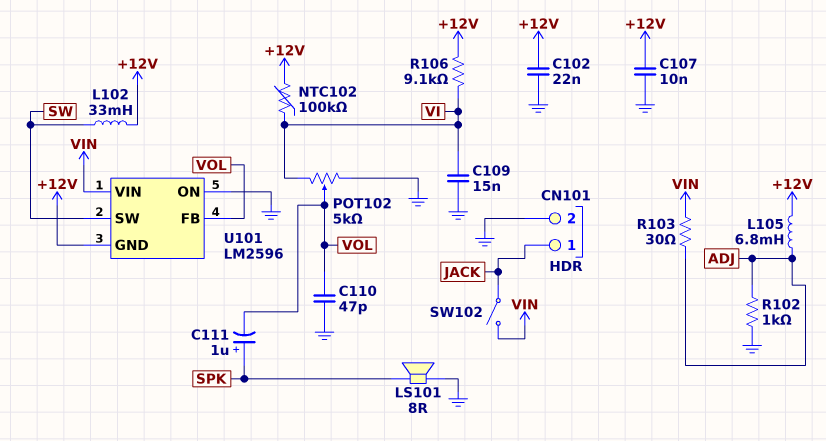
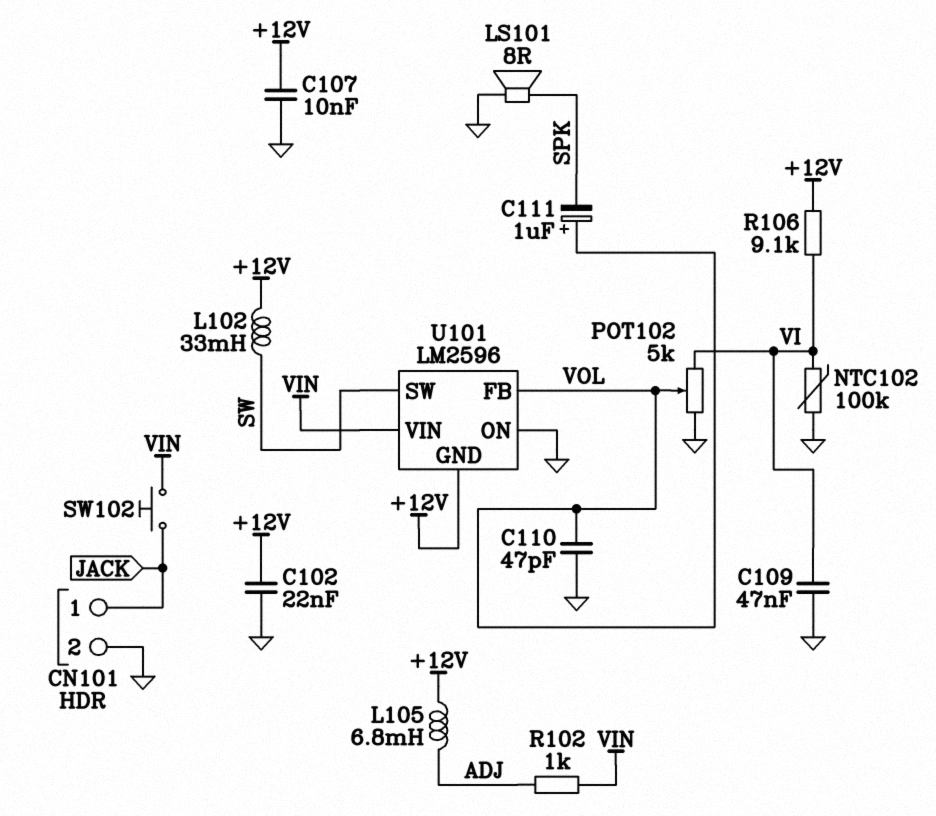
C109: 15nF (GND, VI) -> 47nF (GND, VI)
C111: 1uF (plus SPK, minus VOL) -> 1uF (plus VOL, minus SPK)
NTC102: 100k (+12V, VI) -> 100k (GND, VI)
R102: 1k (ADJ, GND) -> 1k (ADJ, VIN)
R103: 30 (ADJ, VIN) -> none
SW102: switch (JACK, VIN) -> button (JACK, VIN)

